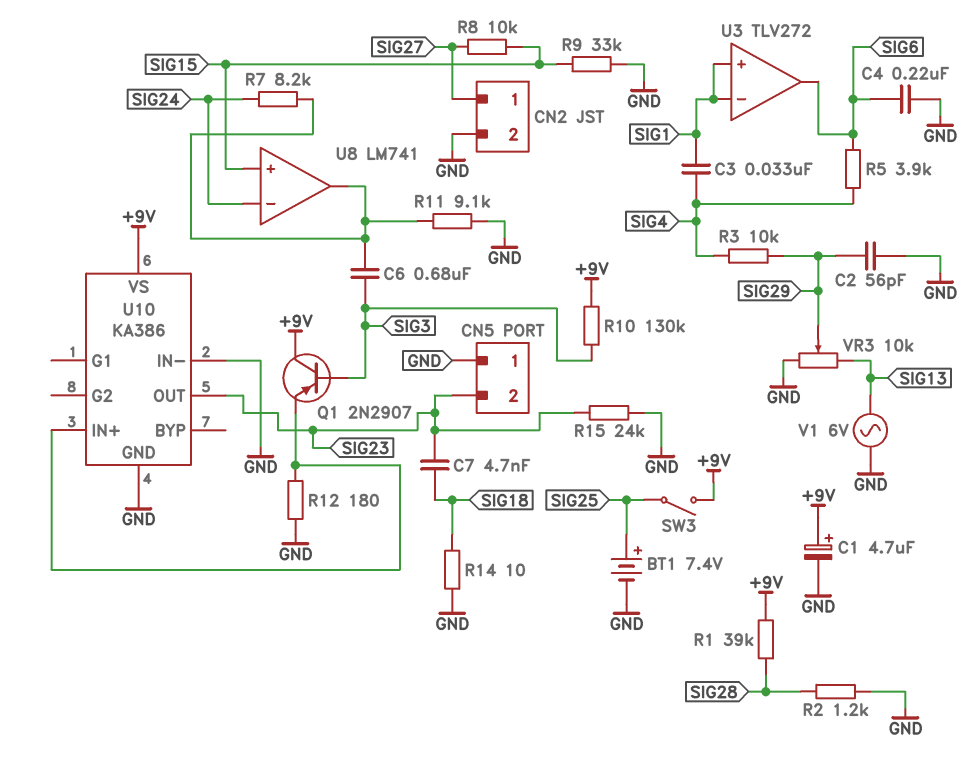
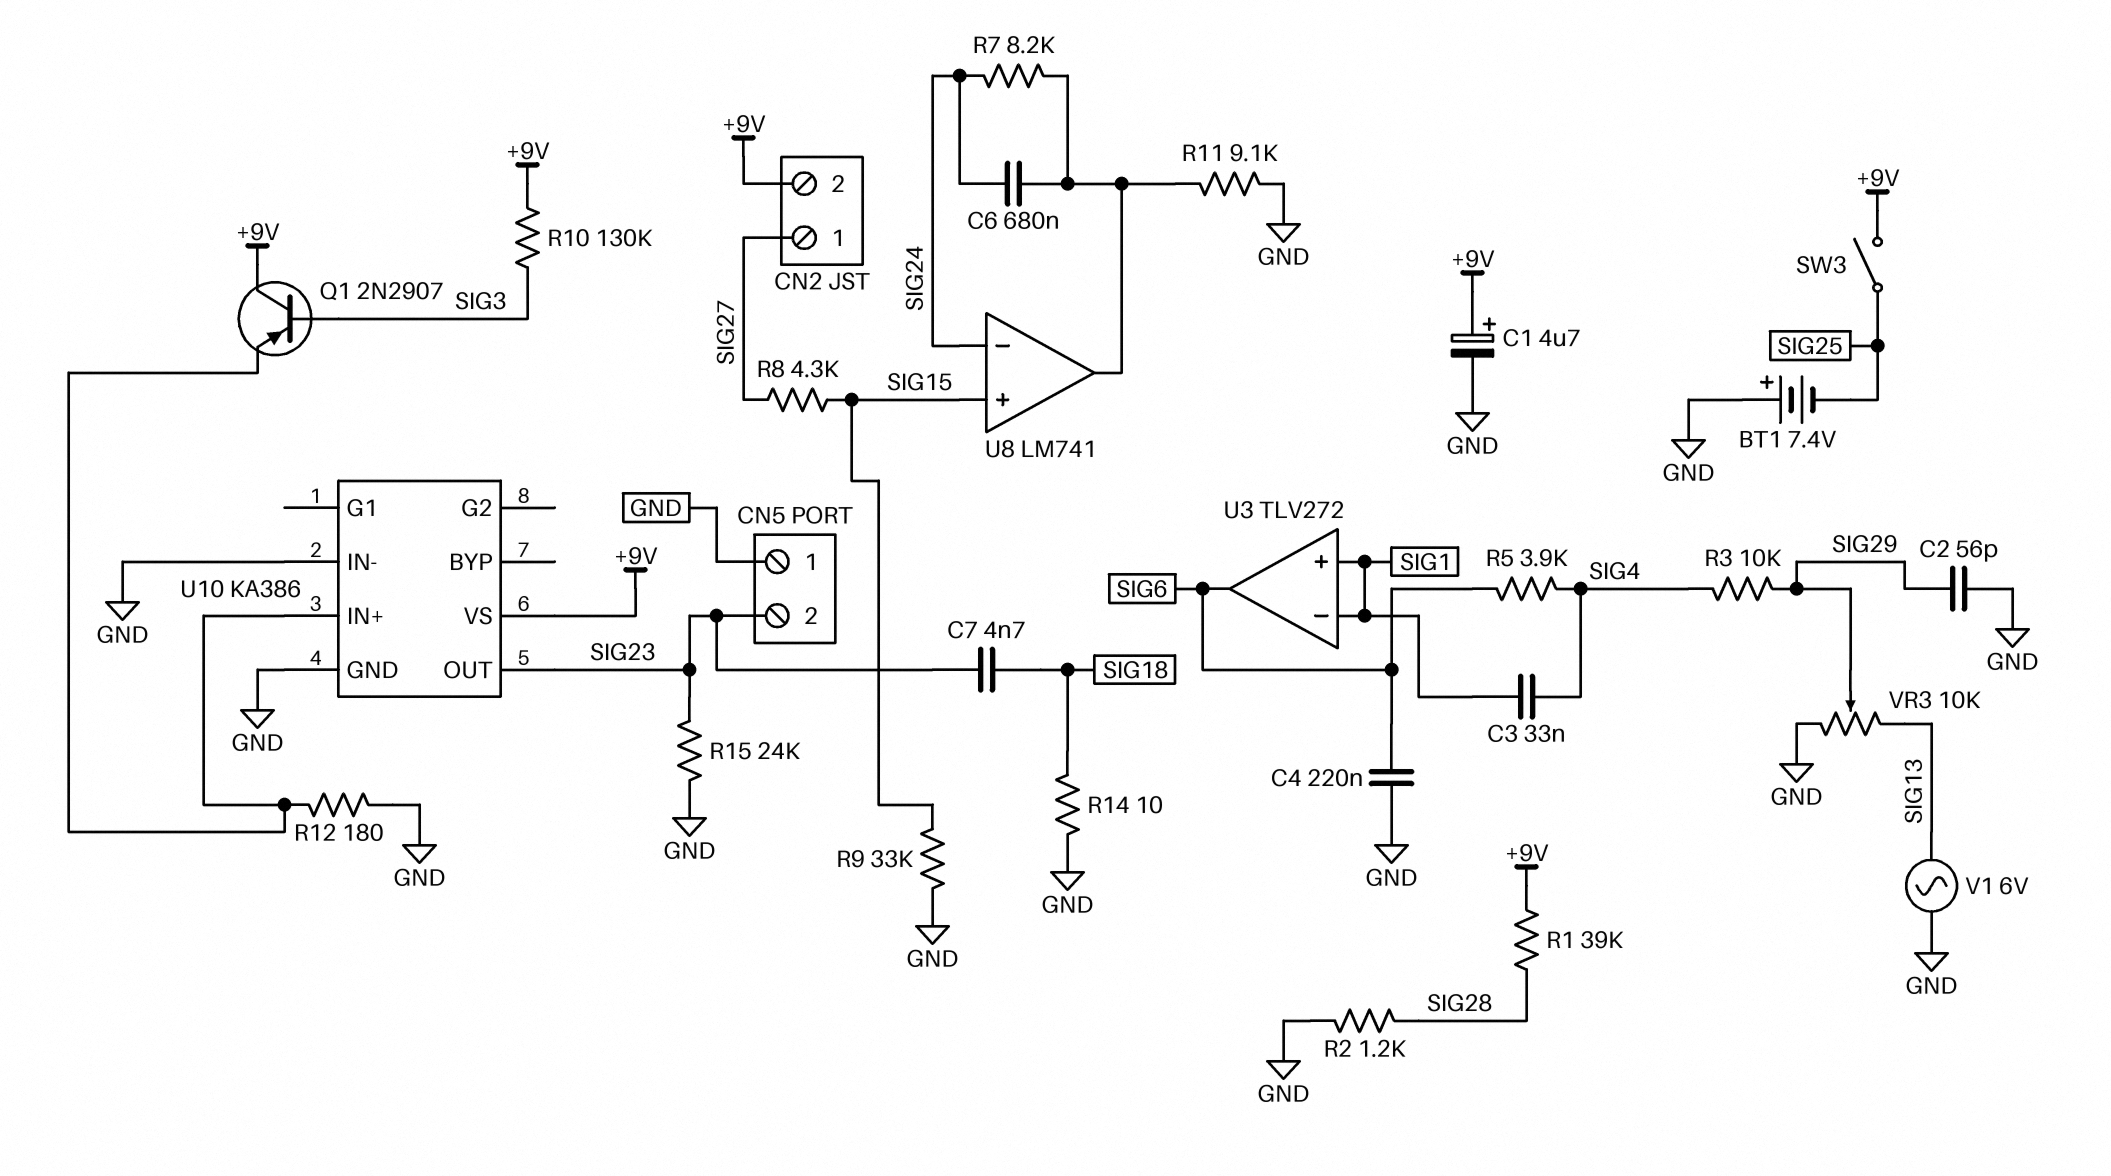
BT1: 7.4V (plus SIG25, minus GND) -> 7.4V (plus GND, minus SIG25)
C6: 680nF (SIG3, U8/out) -> 680nF (SIG24, U8/out)
CN2 pin 2: GND -> +9V
R8: 10k (SIG15, SIG27) -> 4.3k (SIG15, SIG27)

